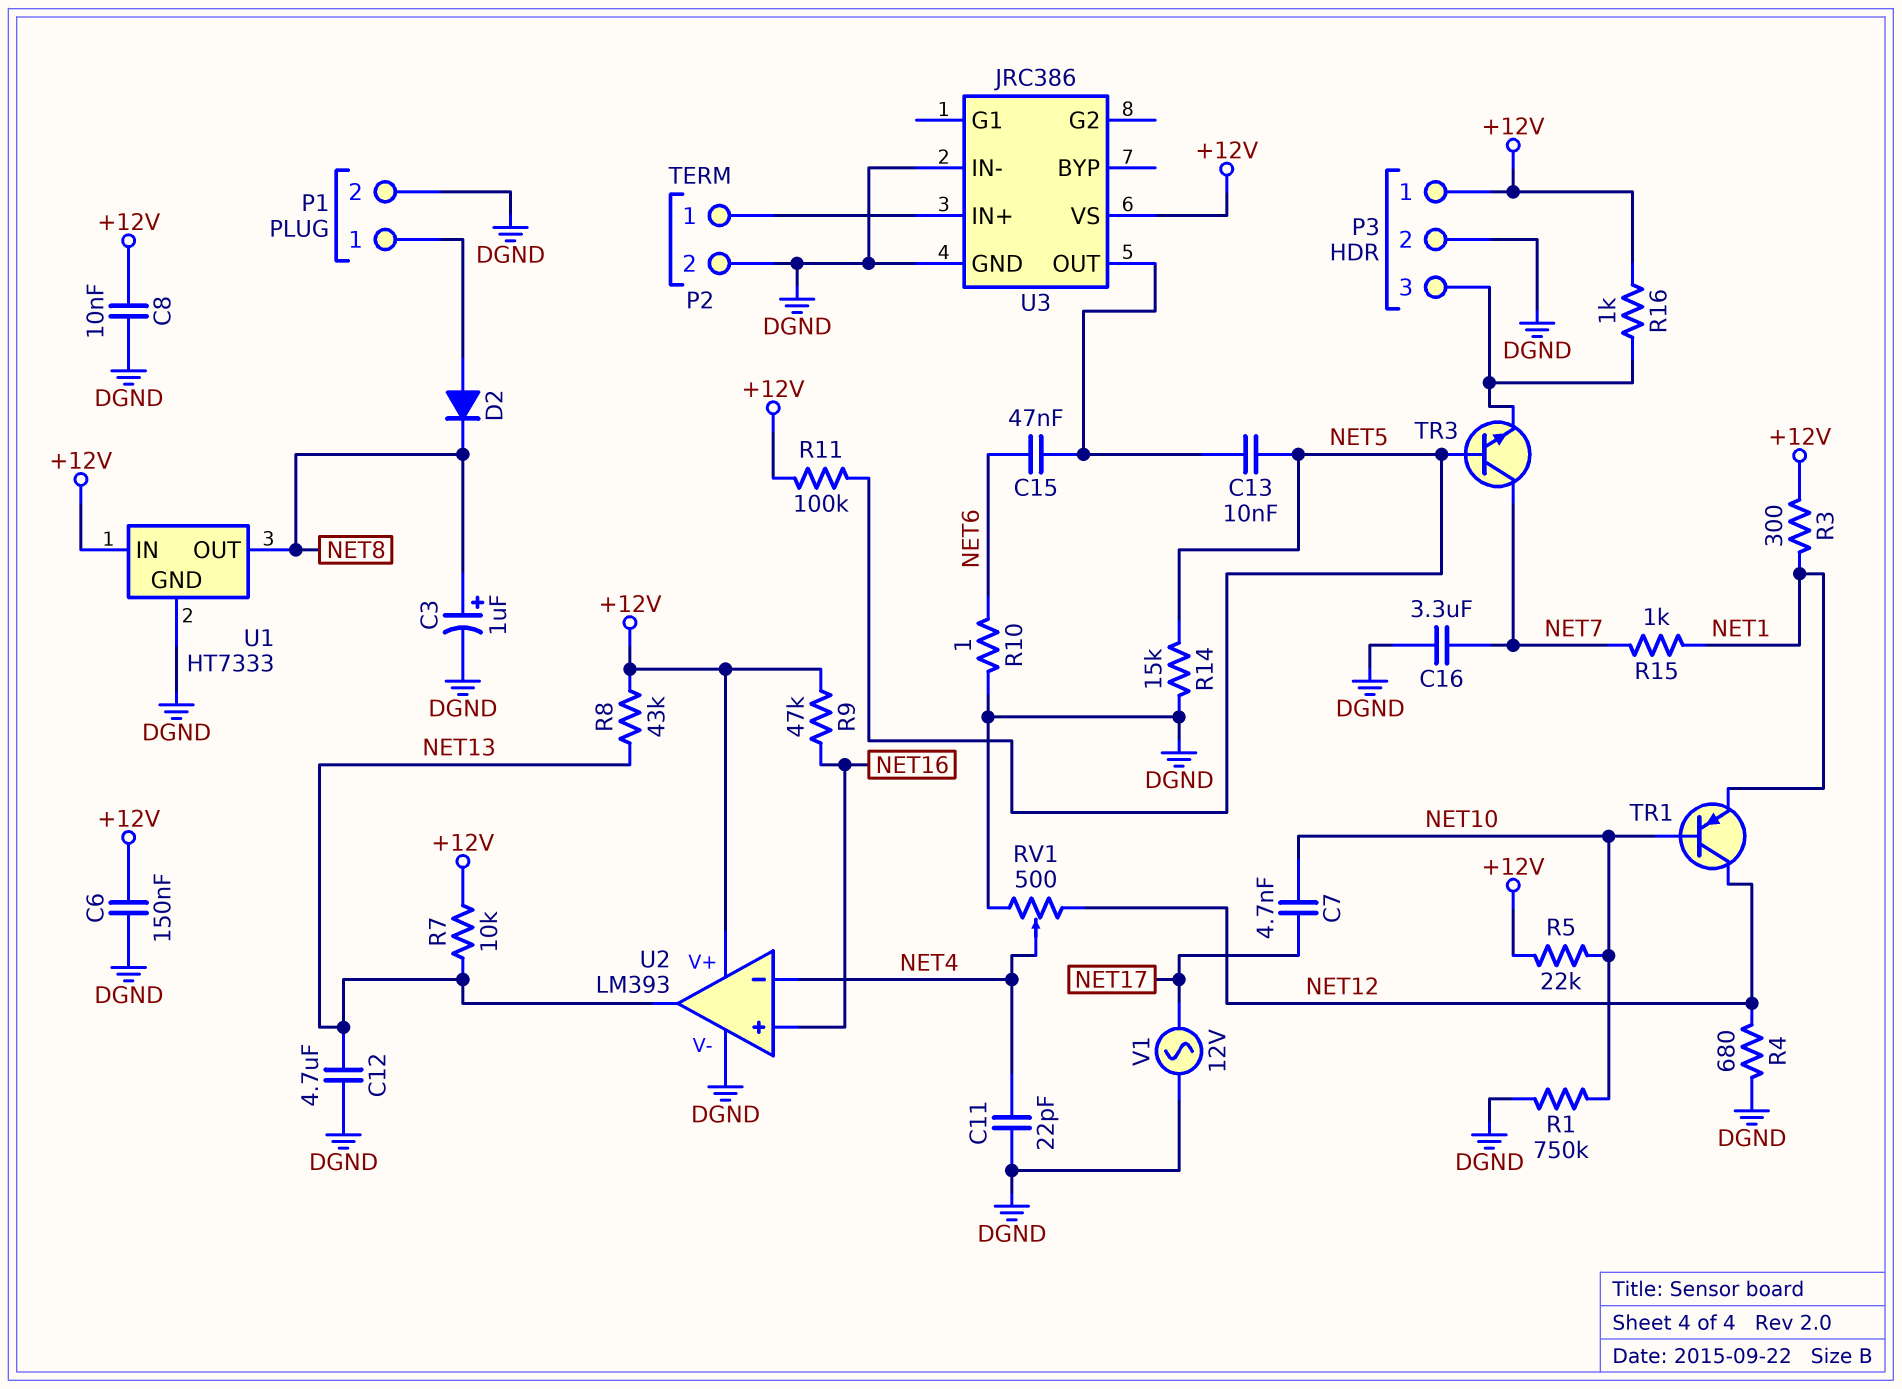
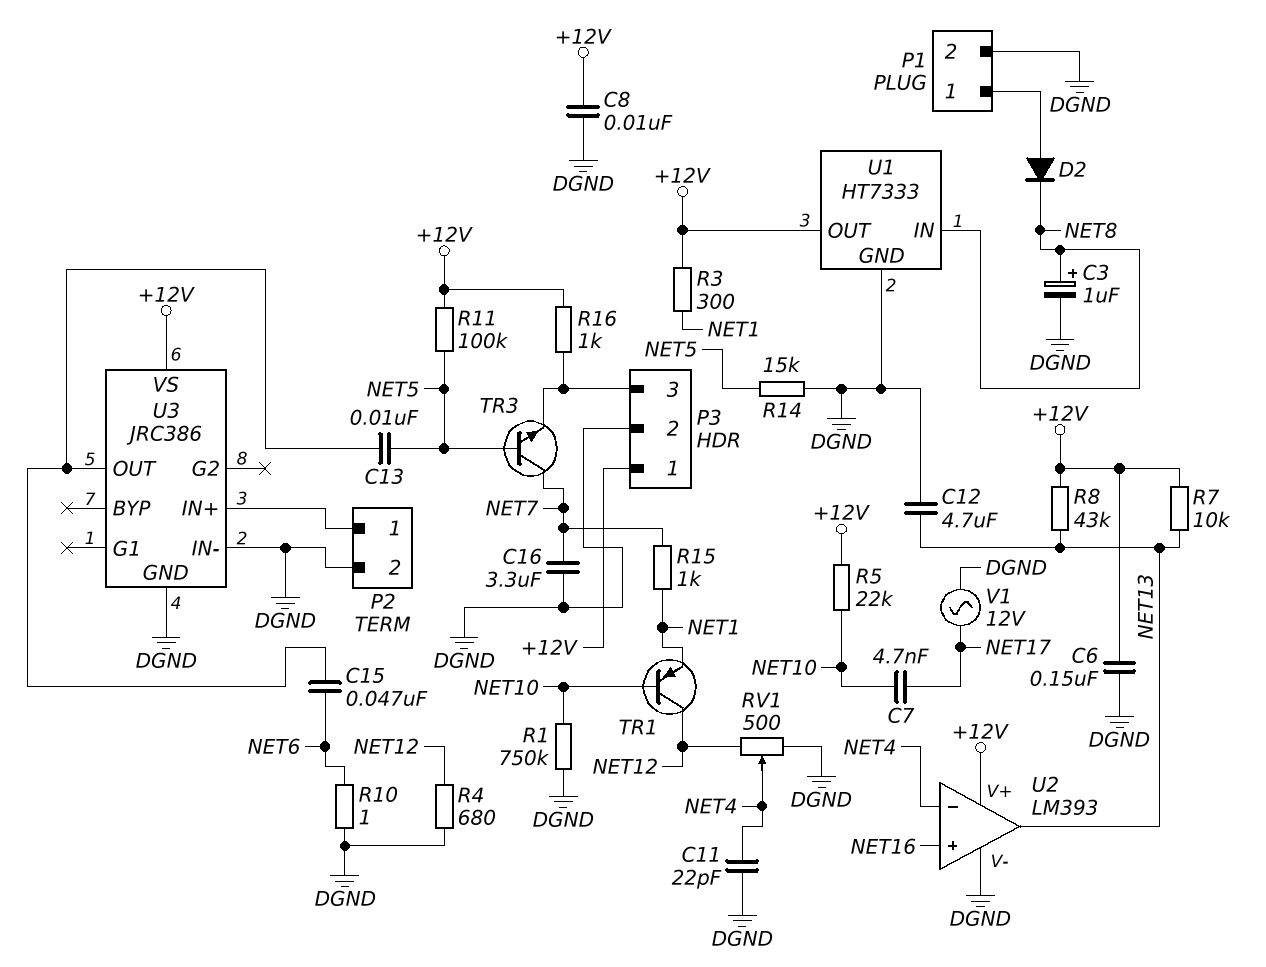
R9: 47k (+12V, NET16) -> none
U1 pin IN: +12V -> NET8
U1 pin OUT: NET8 -> +12V

